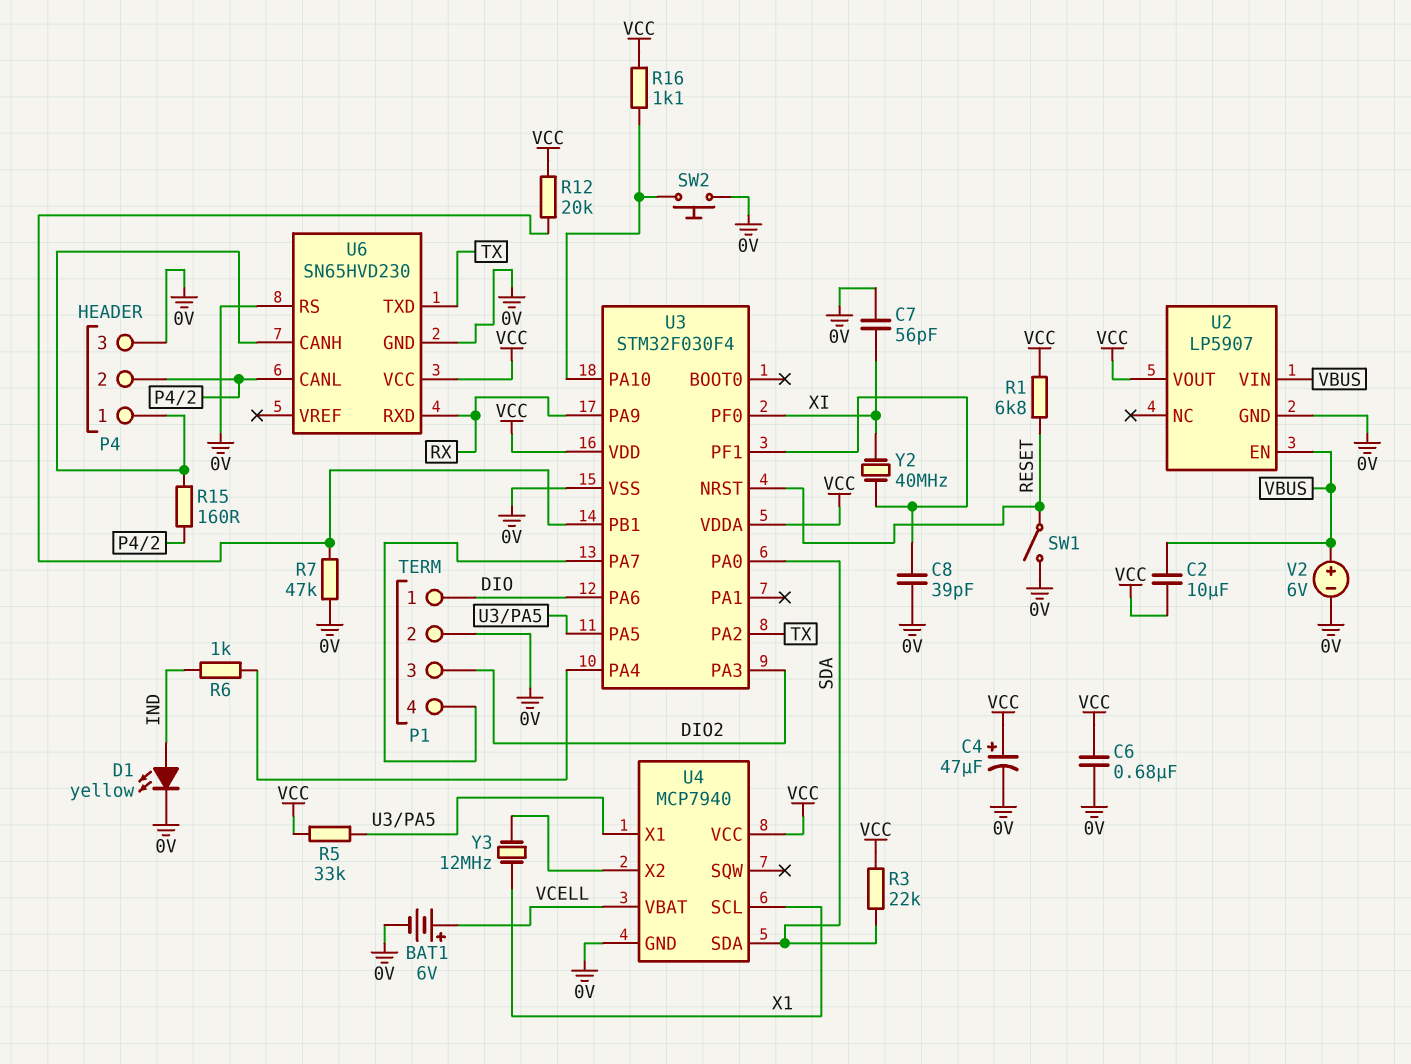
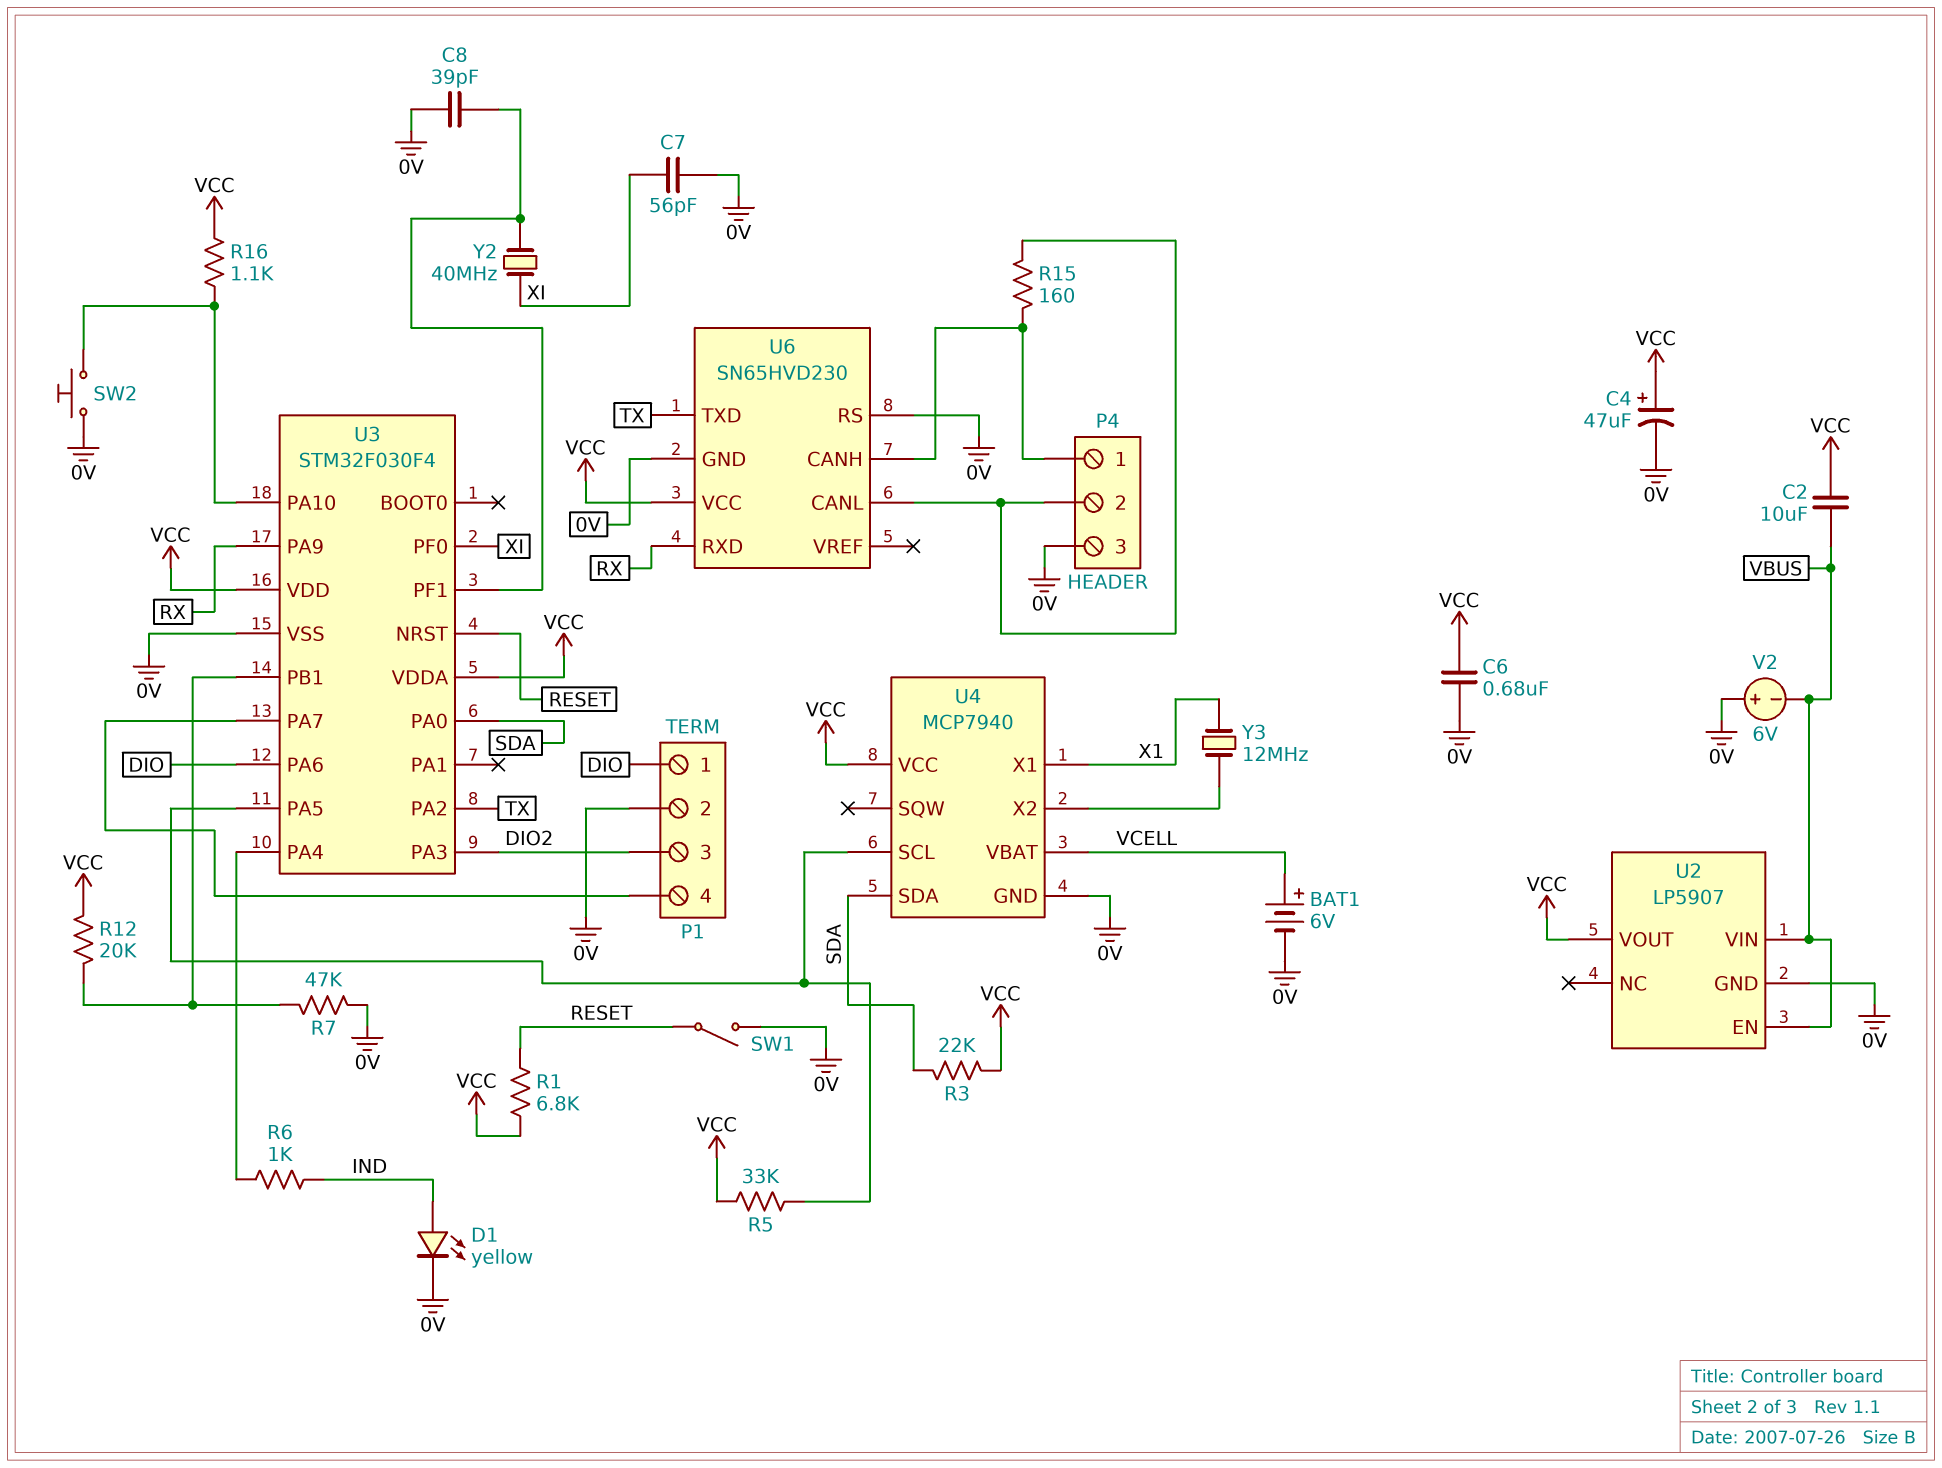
U4 pin SCL: X1 -> U3/PA5
U4 pin X1: U3/PA5 -> X1
V2: 6V (plus VBUS, minus 0V) -> 6V (plus 0V, minus VBUS)

